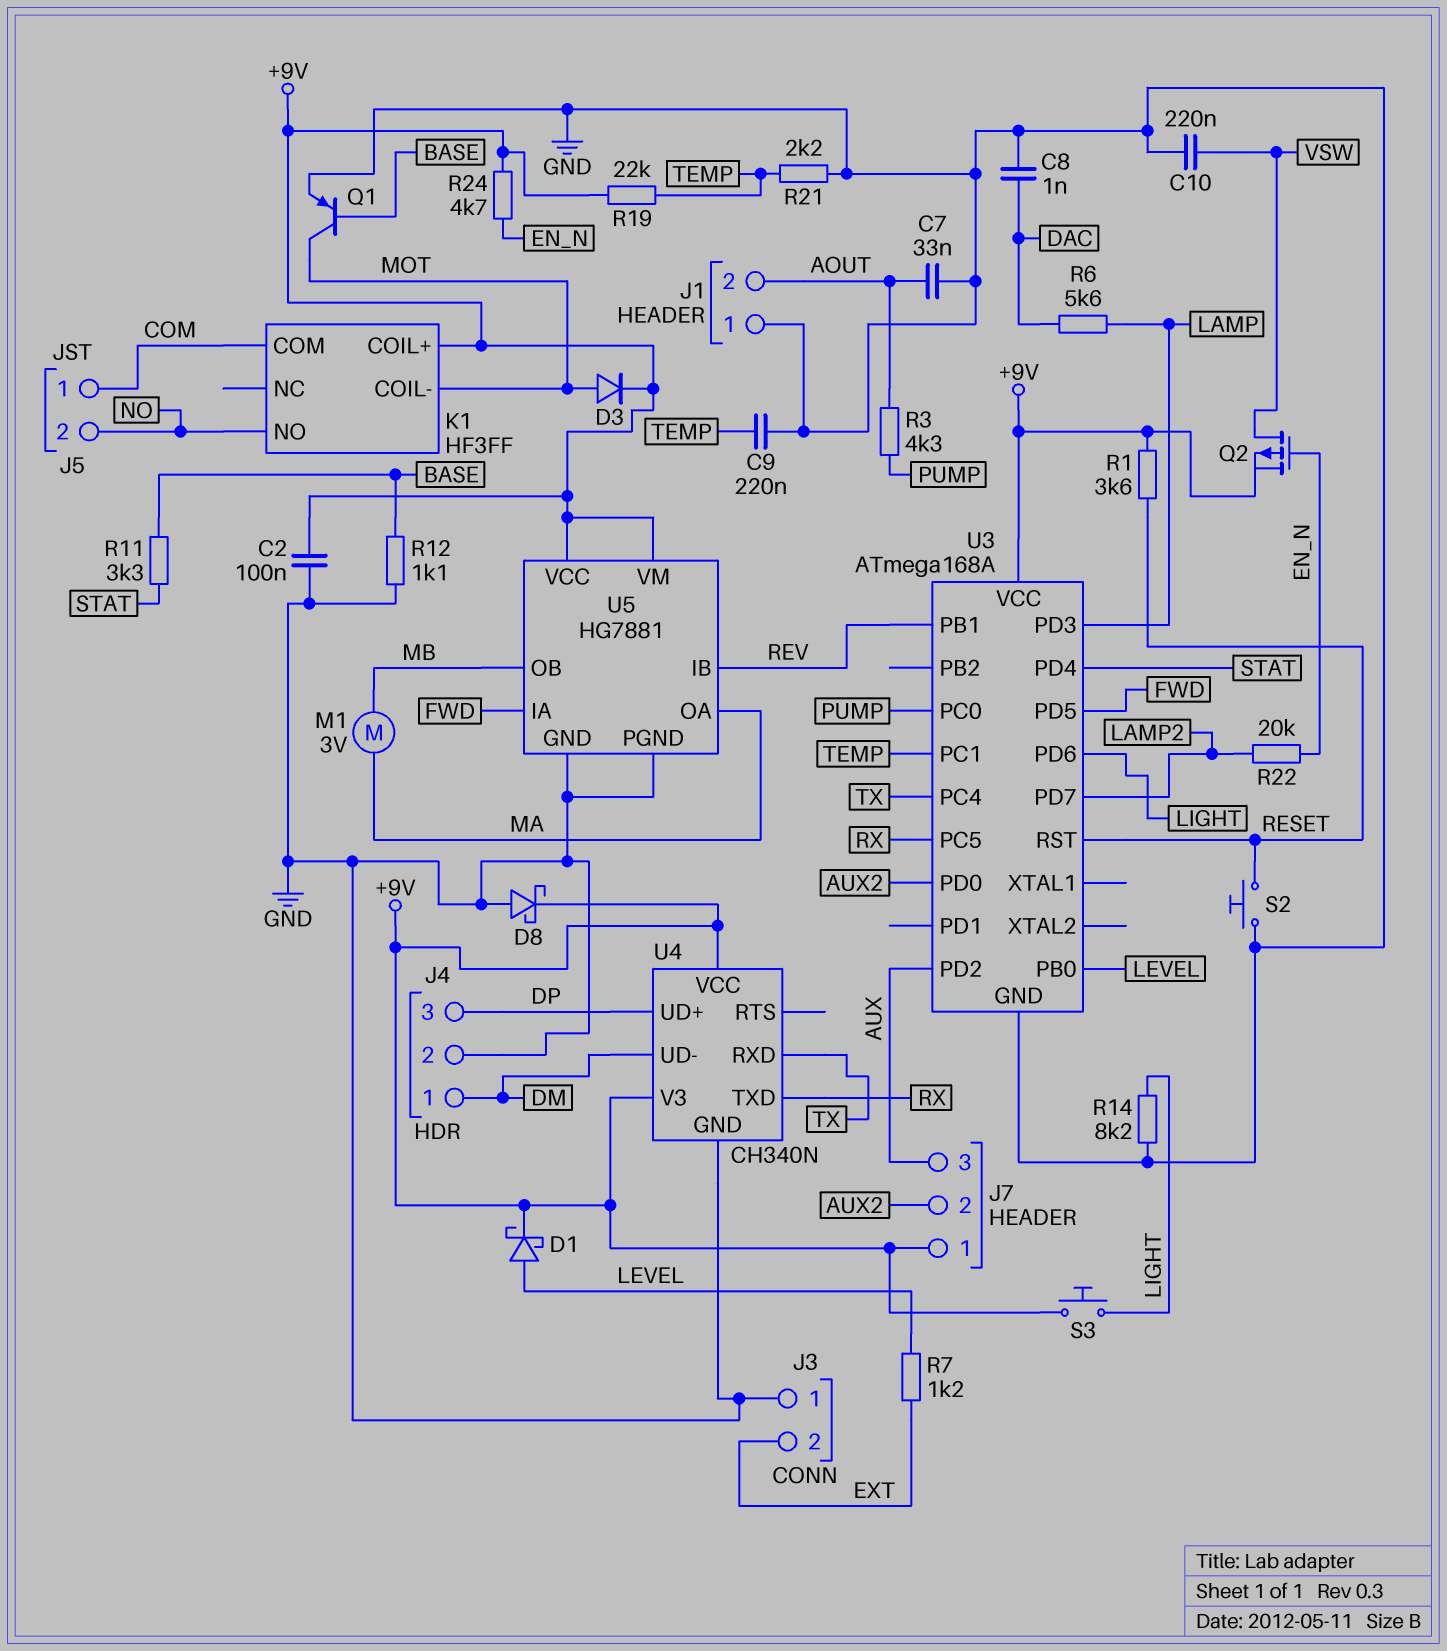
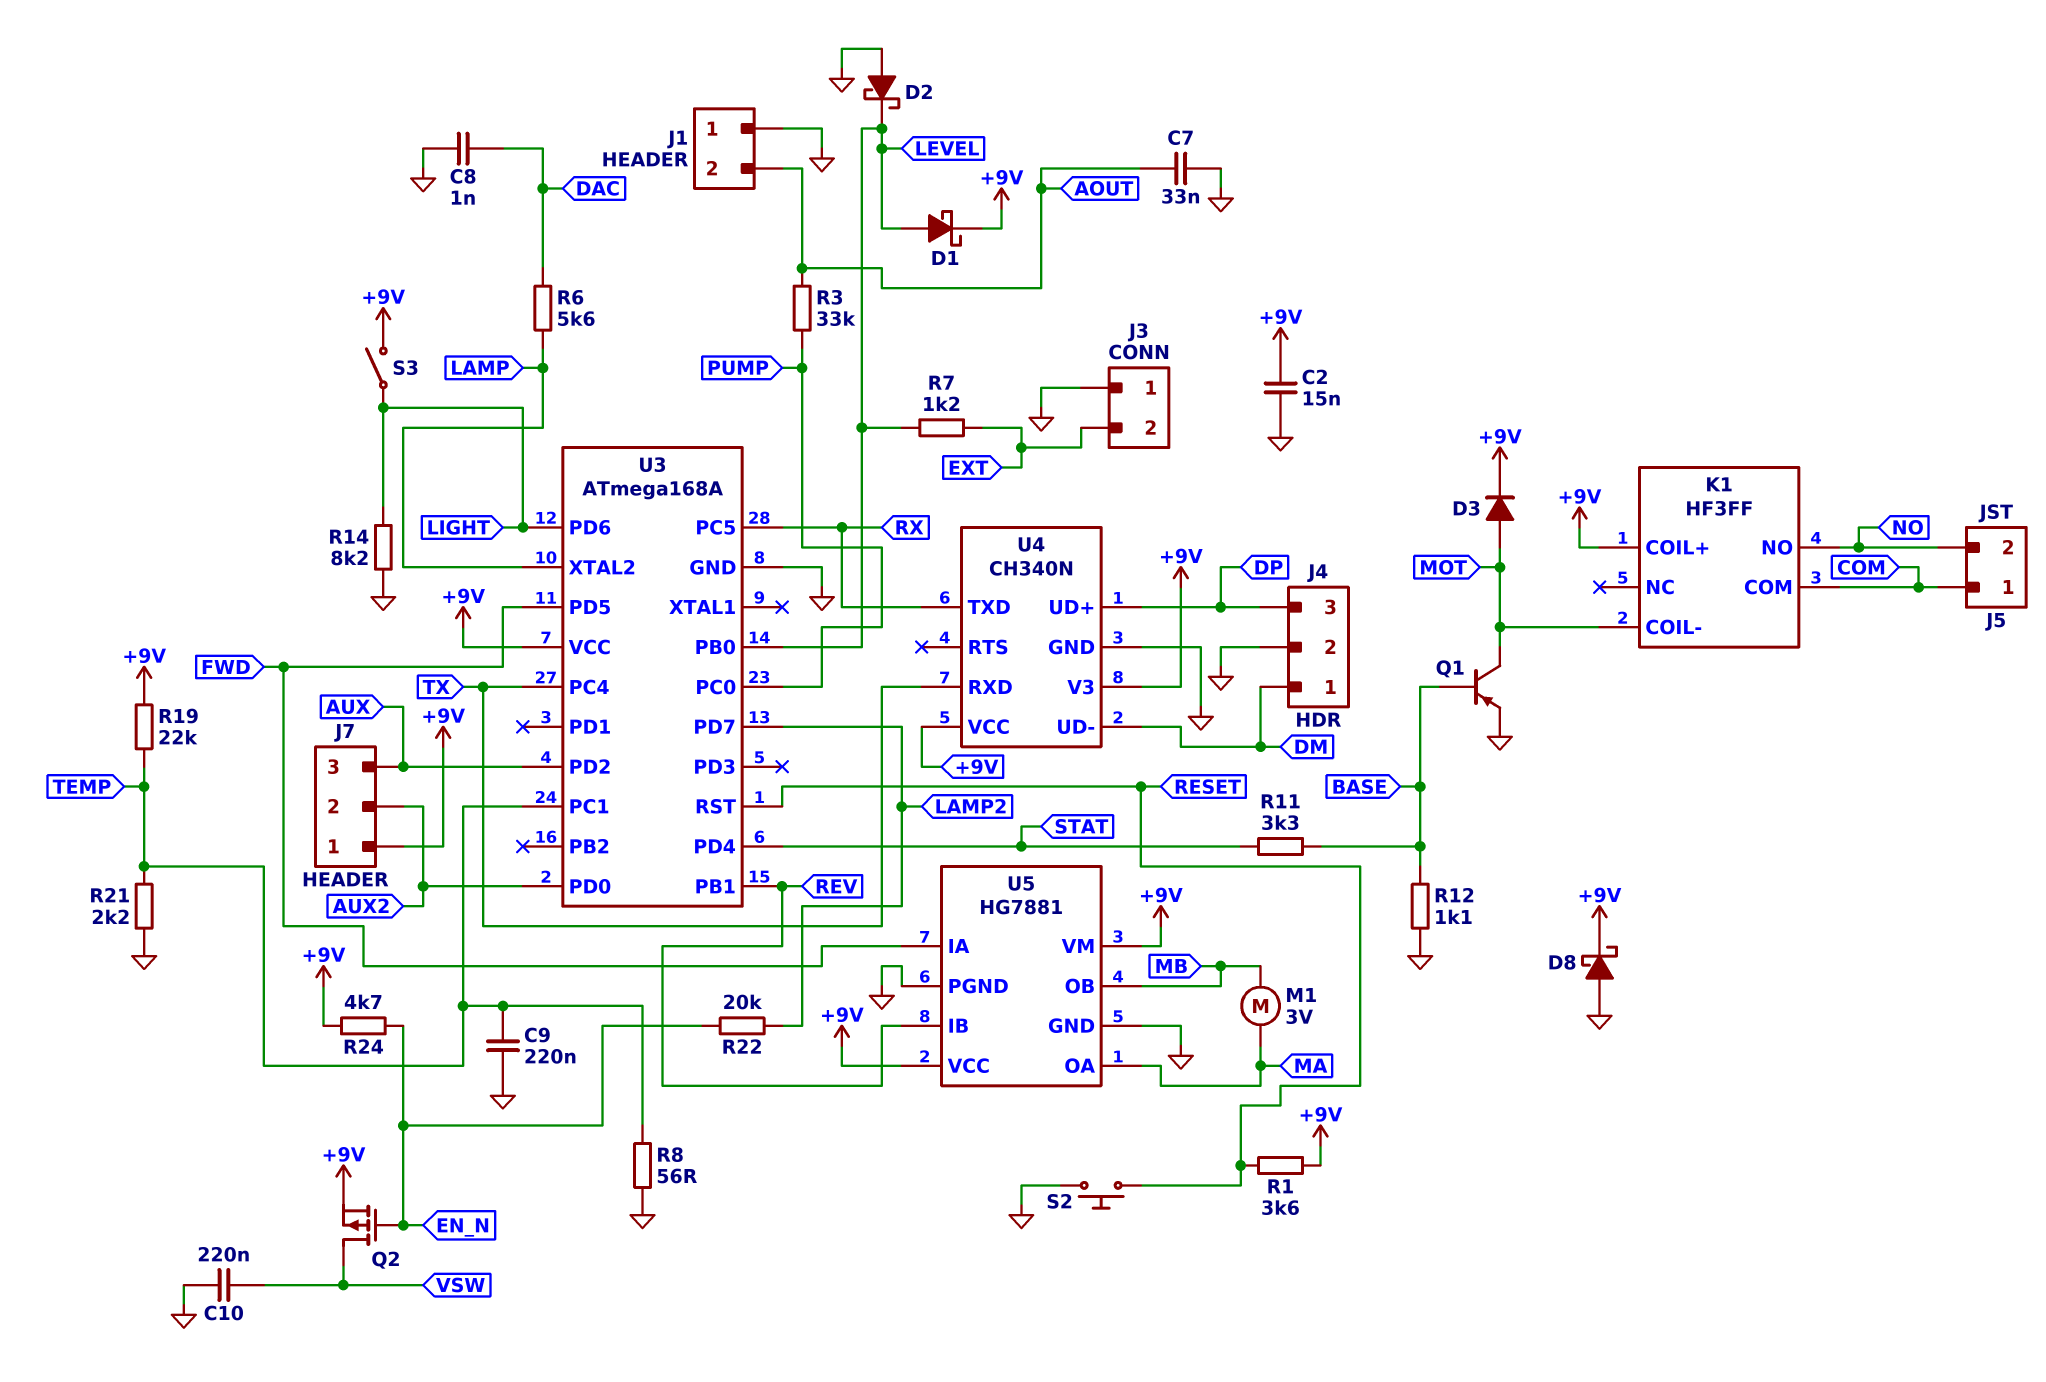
C2: 100nF (+9V, GND) -> 15nF (+9V, GND)
D2: none -> schottky (A GND, K LEVEL)
R3: 4.3k (AOUT, PUMP) -> 33k (AOUT, PUMP)
R8: none -> 56 (GND, TEMP)
S3: button (+9V, LIGHT) -> switch (+9V, LIGHT)
U3 pin PD3: LAMP -> none
U3 pin XTAL2: none -> LAMP

